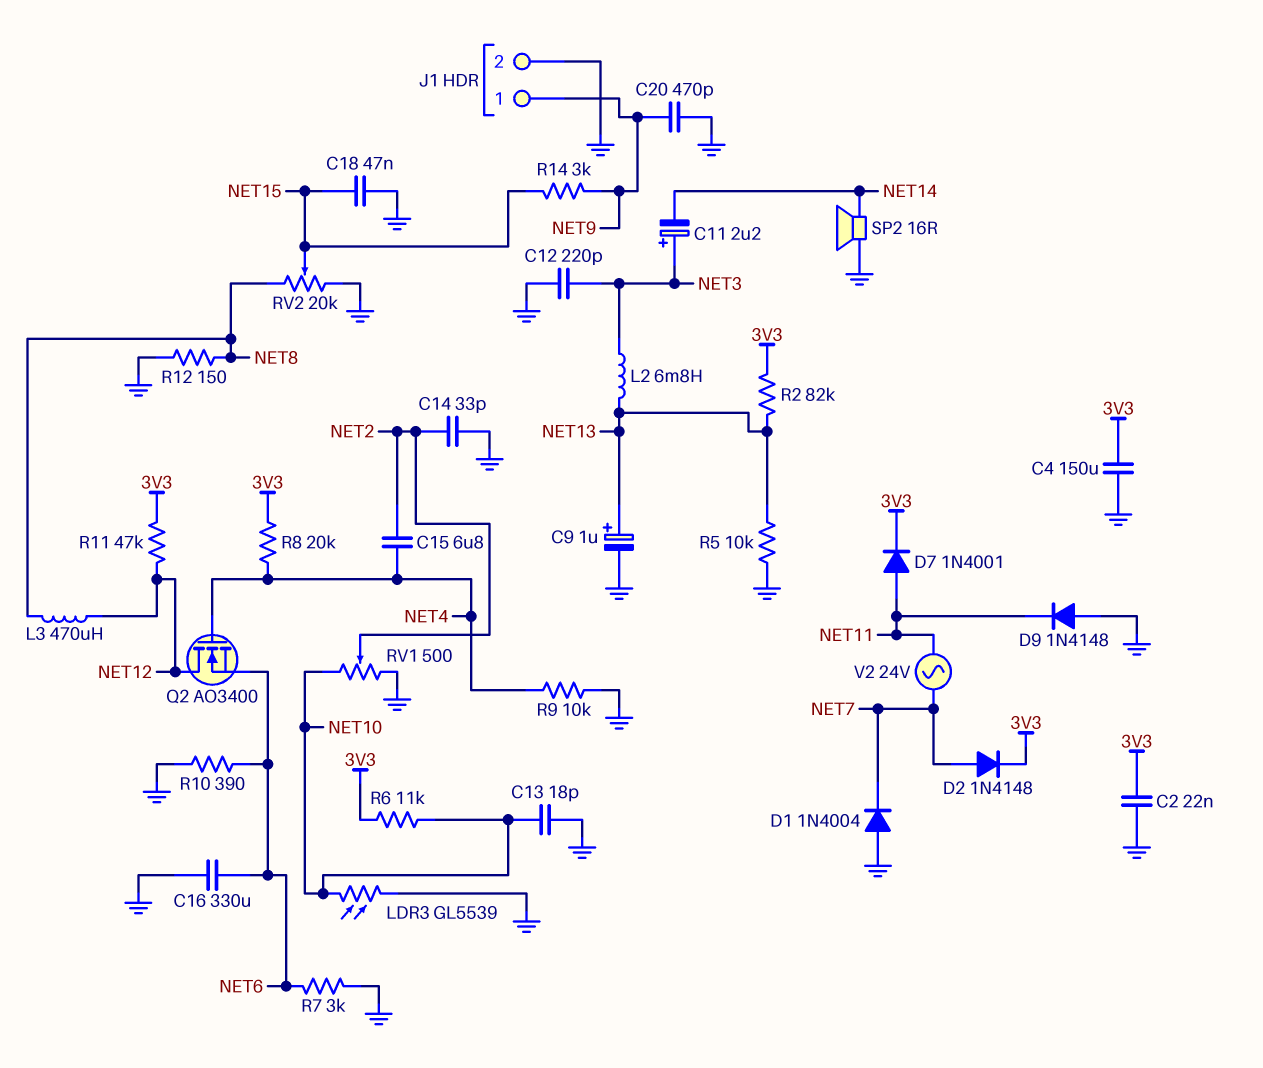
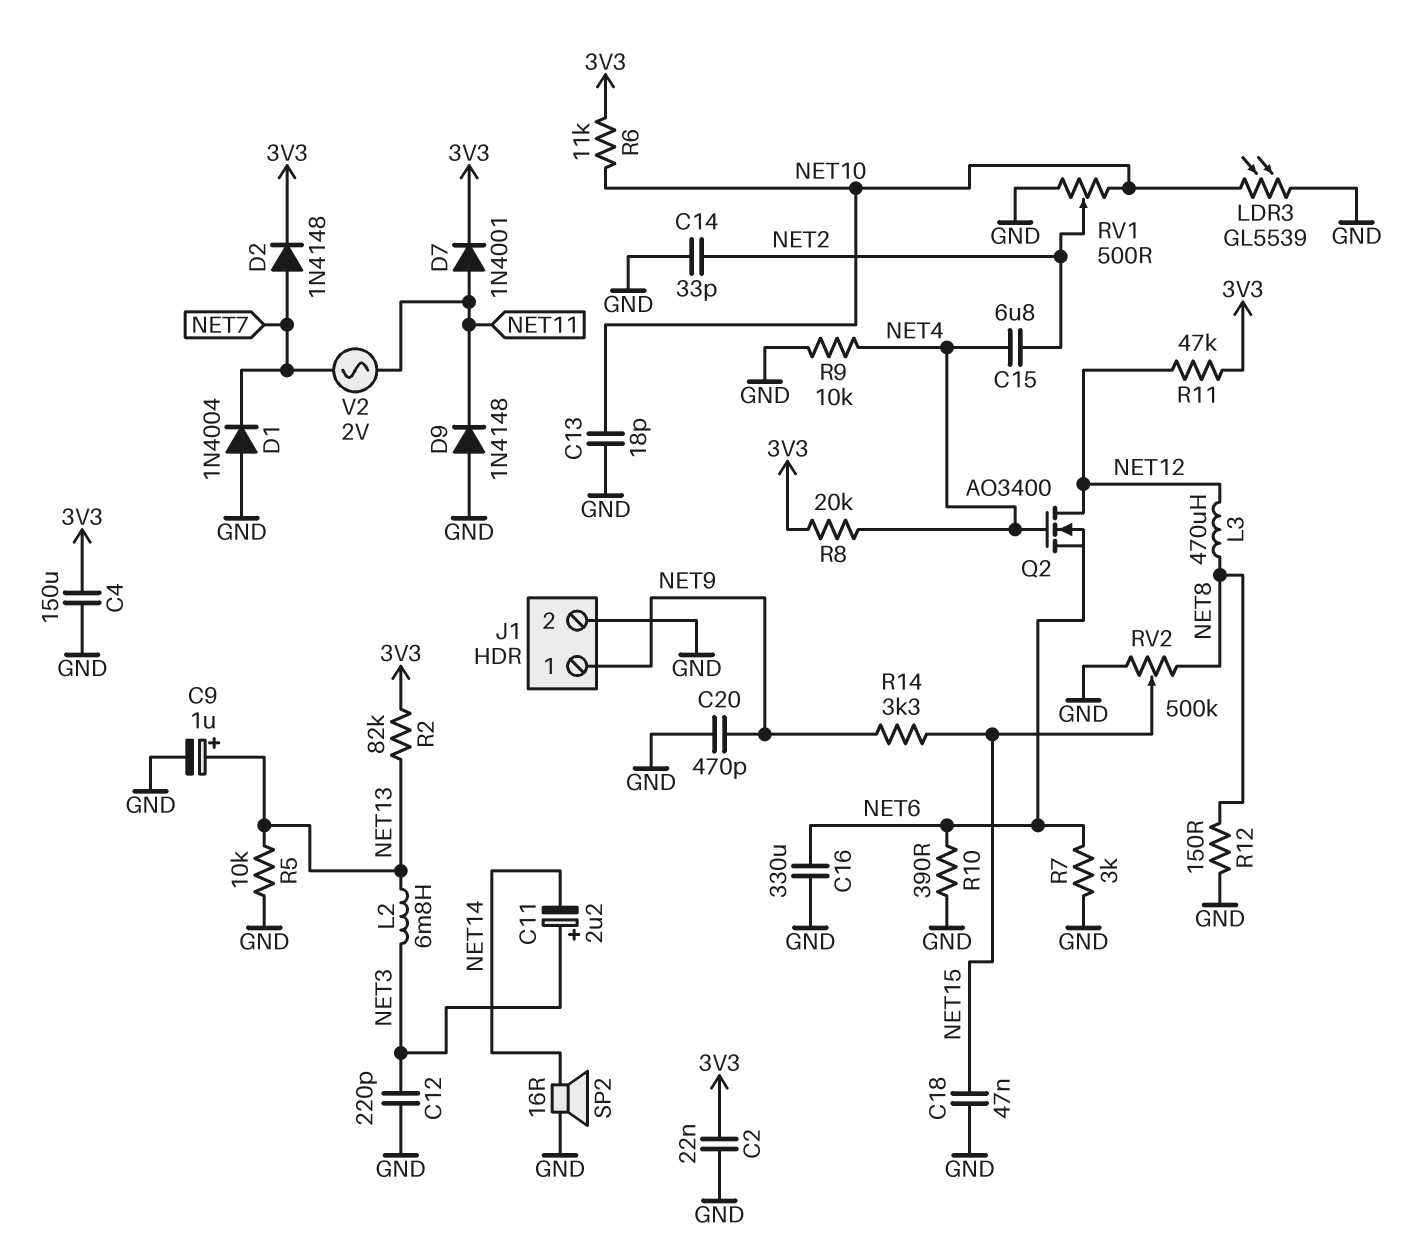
R14: 3k (NET9, NET15) -> 3.3k (NET9, NET15)
RV2: 20k (GND, NET8, wiper NET15) -> 500k (GND, NET8, wiper NET15)
V2: AC 24V (NET7, NET11) -> AC 2V (NET7, NET11)

